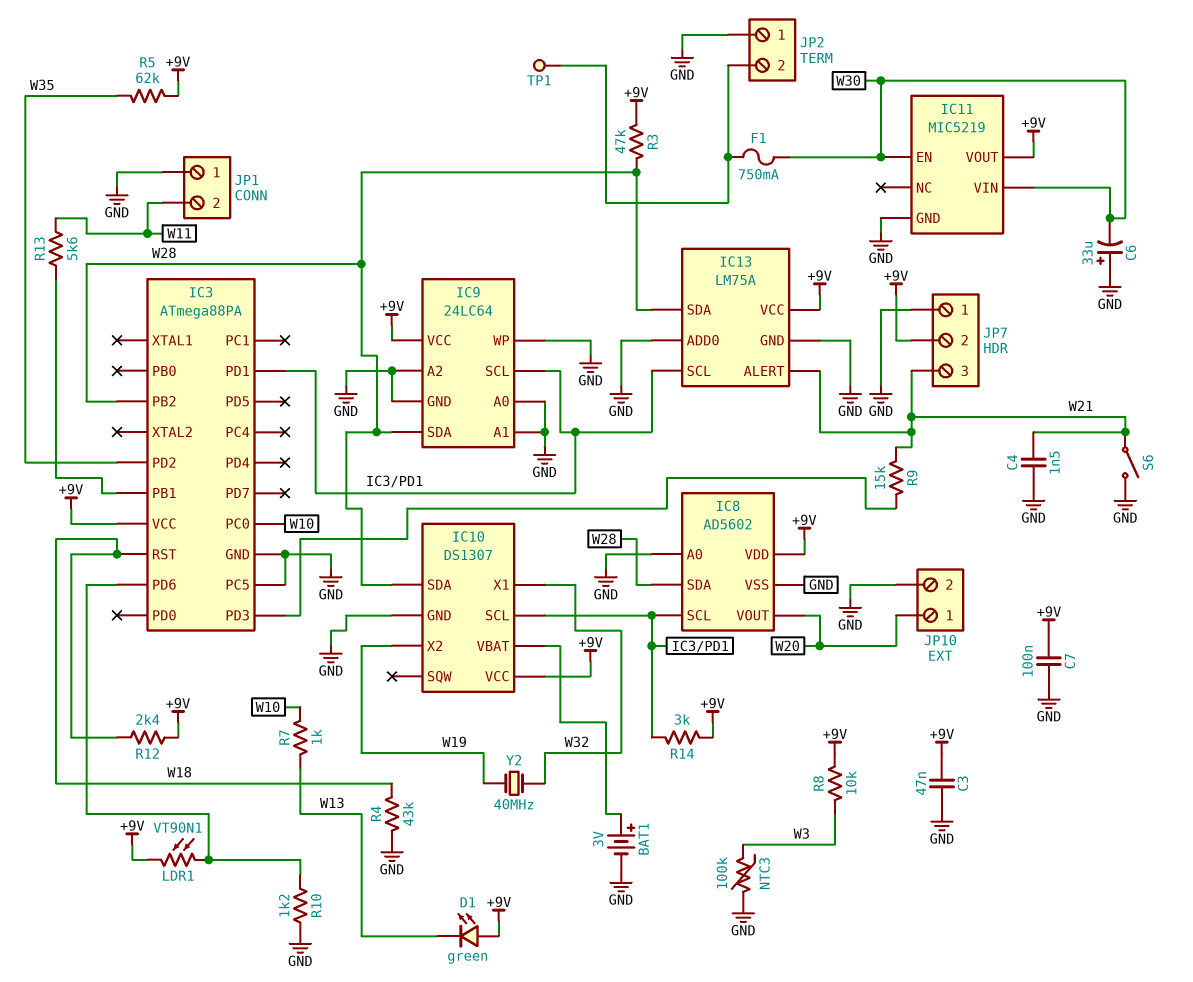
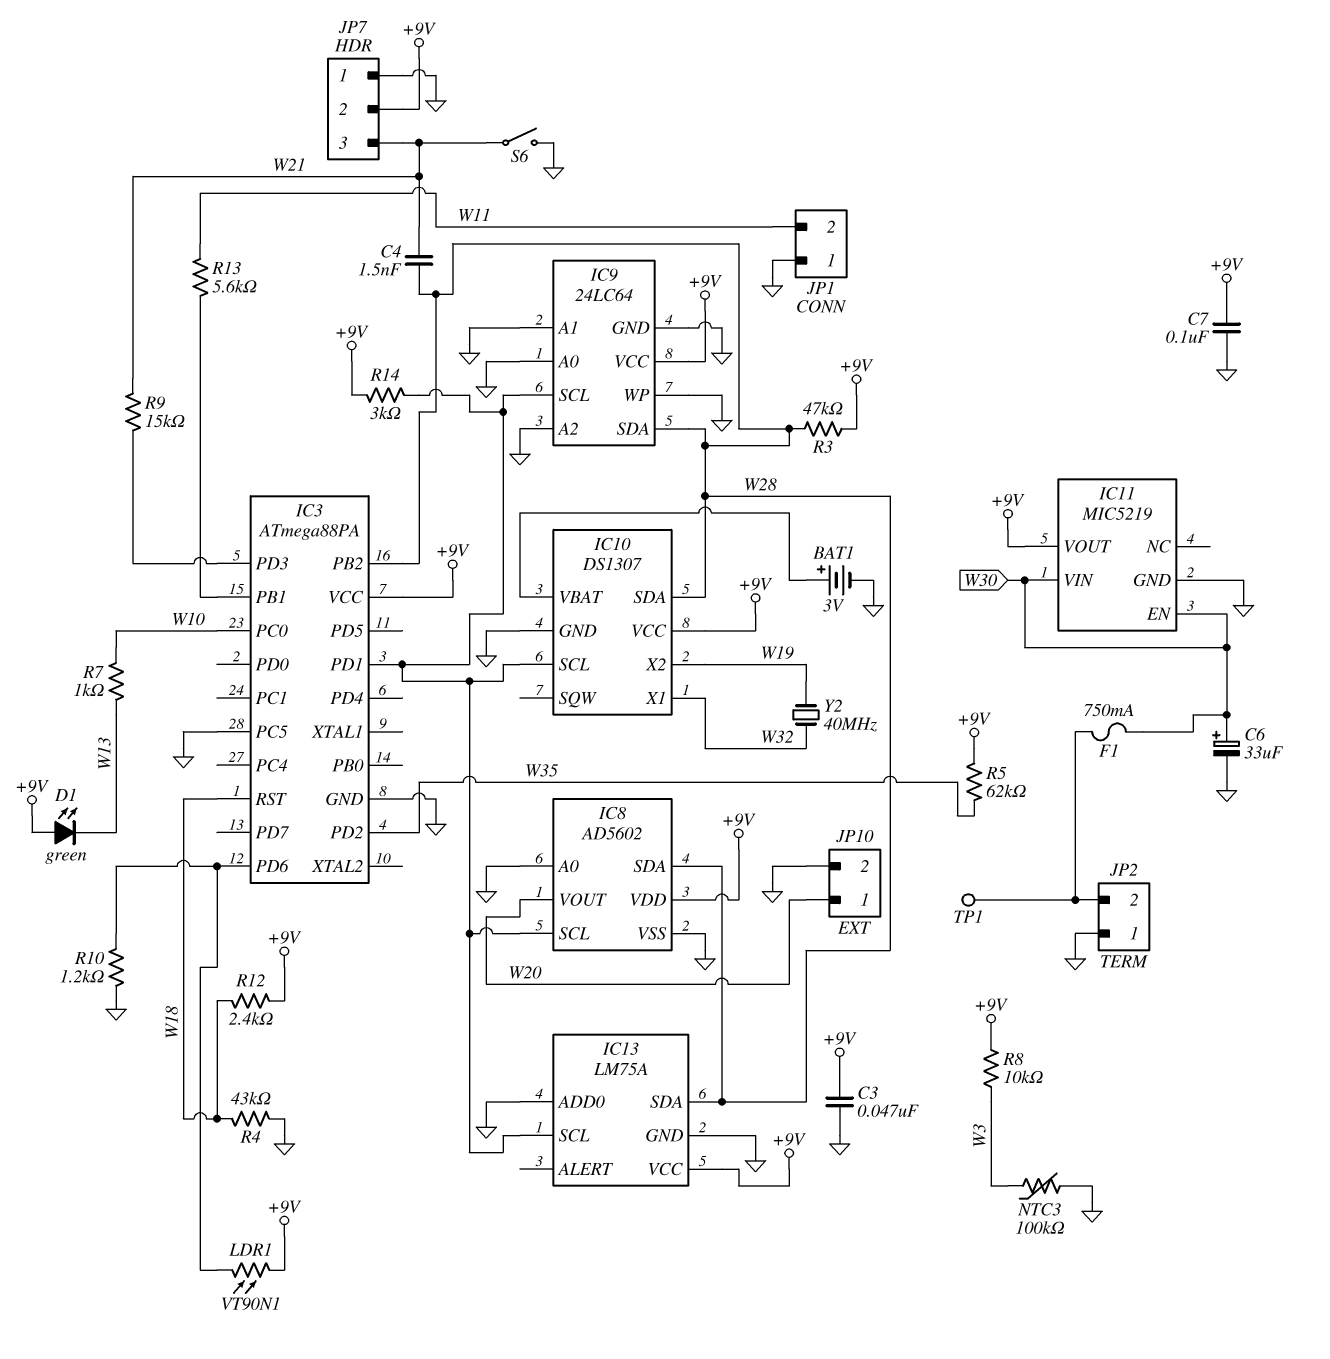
C4: 1.5nF (GND, W21) -> 1.5nF (W21, W28)
C6: 33uF (plus GND, minus W30) -> 33uF (plus W30, minus GND)
IC13 pin ALERT: W21 -> none

